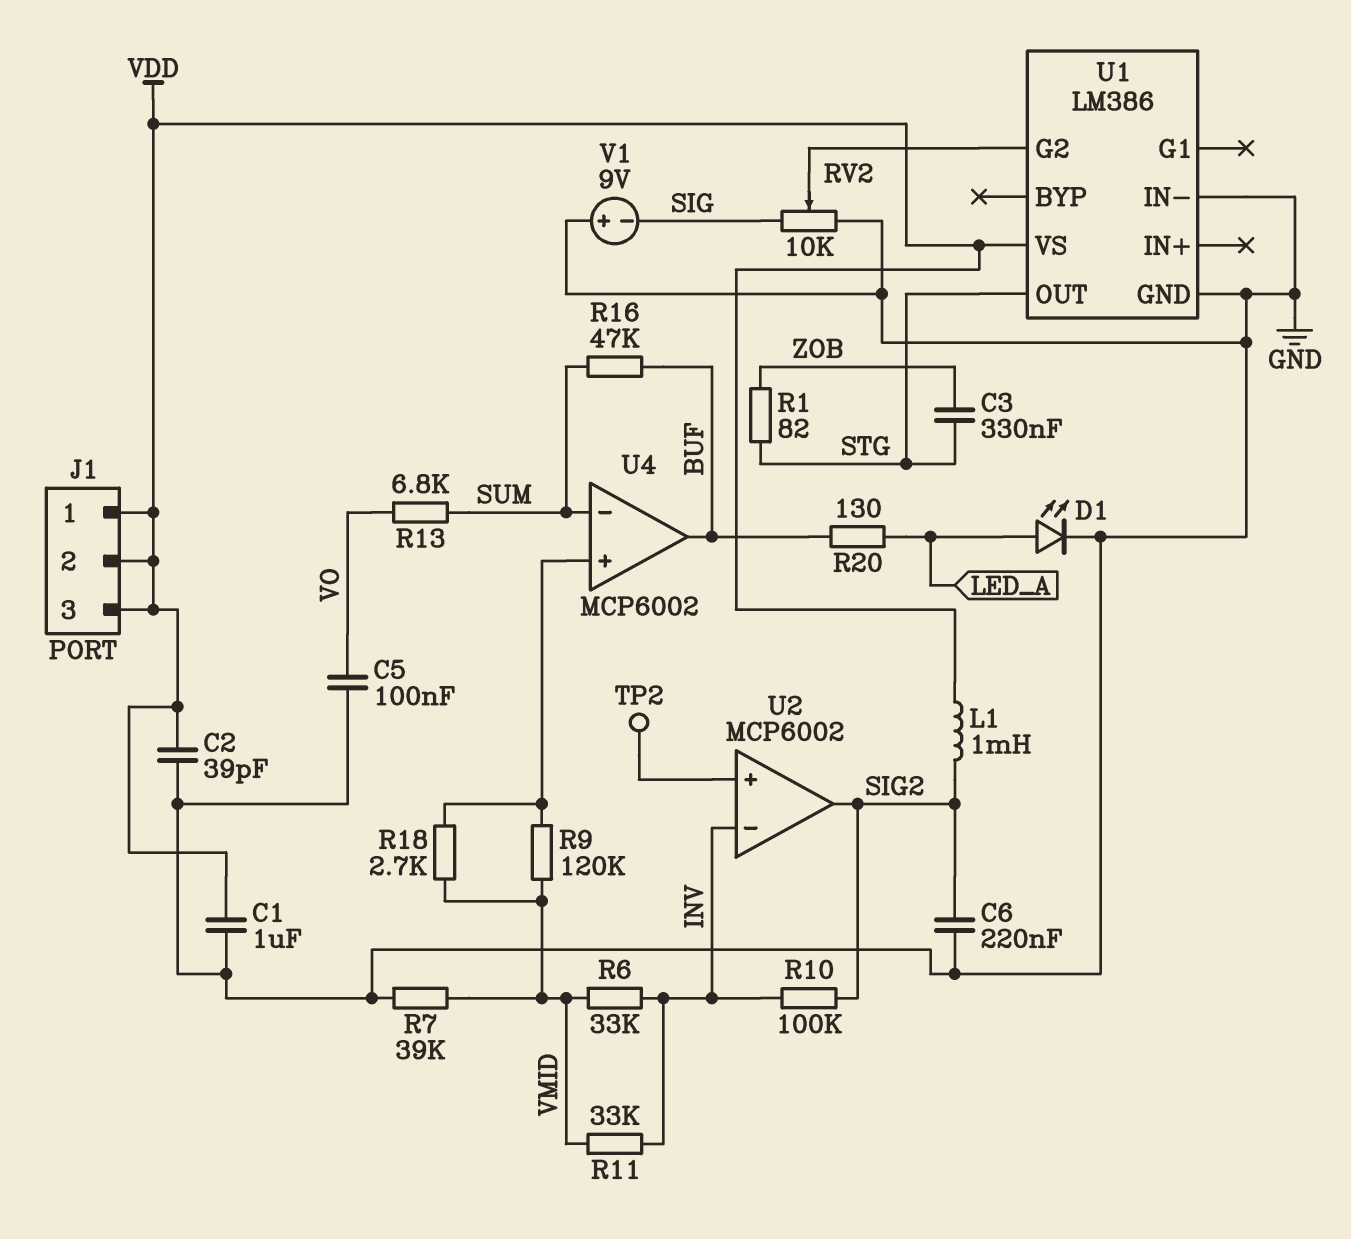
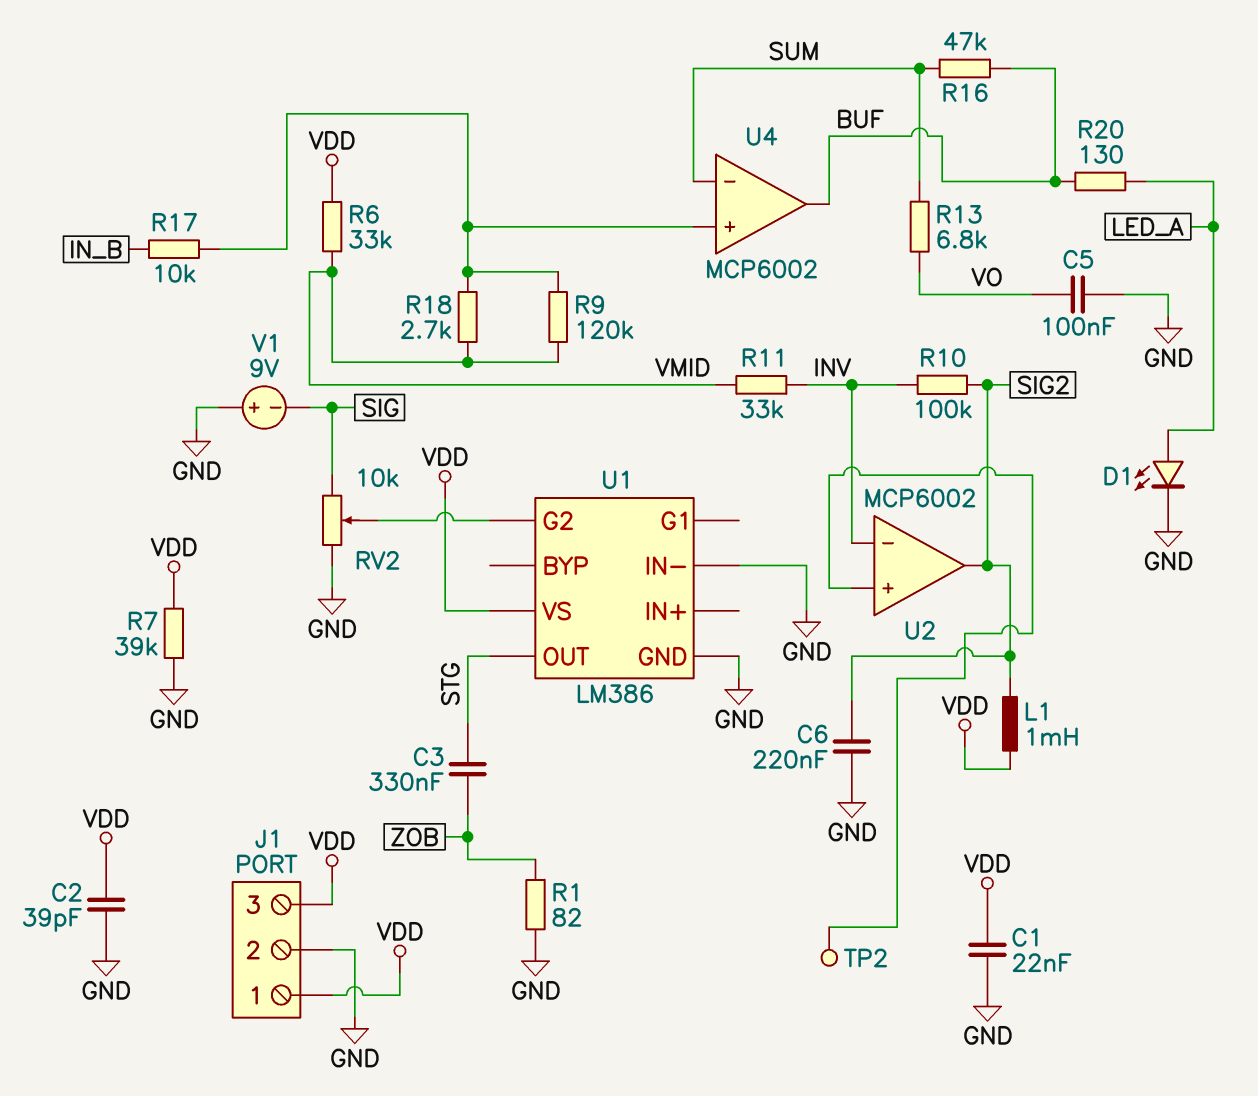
C1: 1uF (GND, VDD) -> 22nF (GND, VDD)
J1 pin 2: VDD -> GND
R1: 82 (STG, ZOB) -> 82 (GND, ZOB)
R6: 33k (INV, VMID) -> 33k (VDD, VMID)
R7: 39k (GND, VMID) -> 39k (GND, VDD)
R17: none -> 10k (IN_B, U4/in+)

